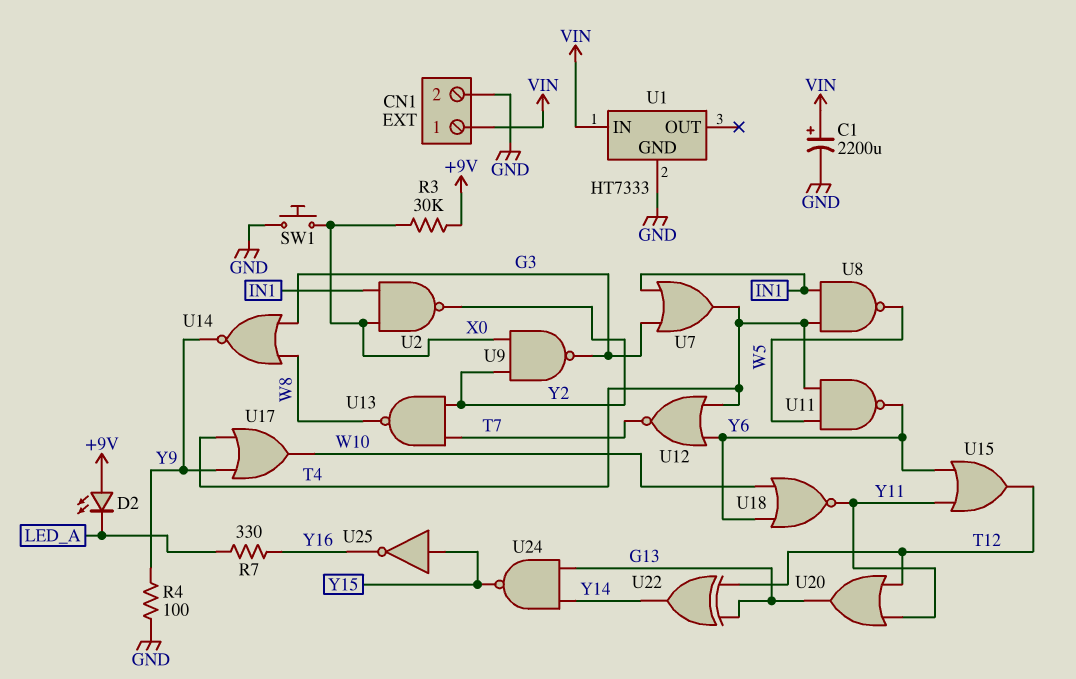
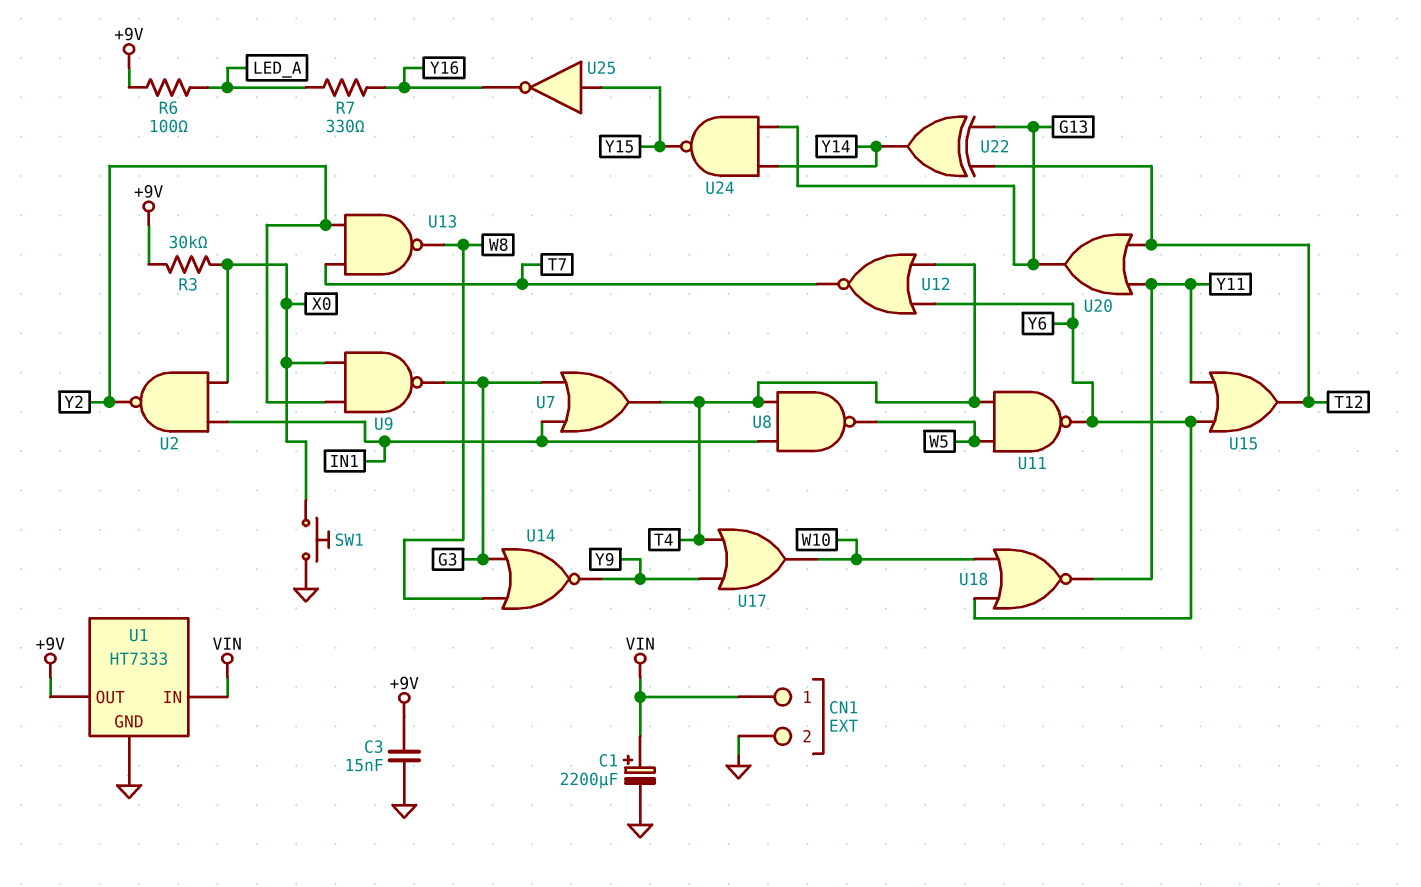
C3: none -> 15nF (+9V, GND)
D2: LED (A +9V, K LED_A) -> none
R4: 100 (GND, Y9) -> none
R6: none -> 100 (+9V, LED_A)
U1 pin OUT: none -> +9V

